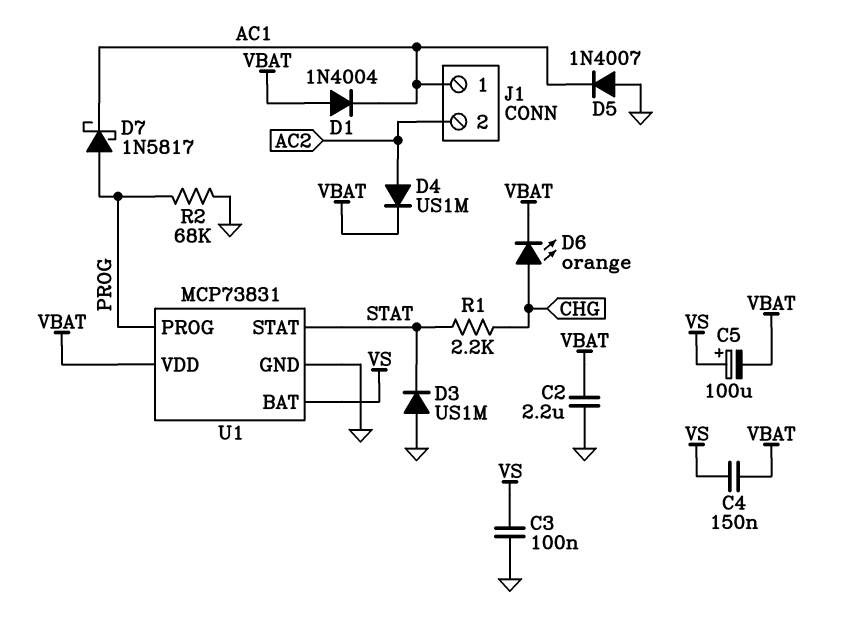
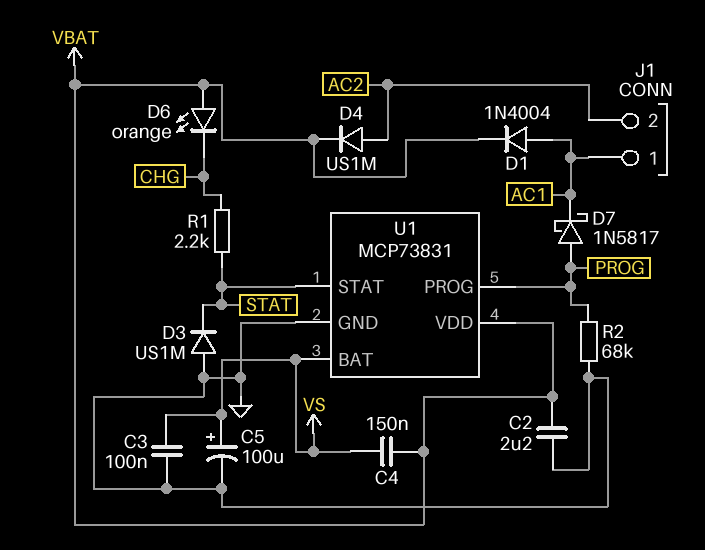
C5: 100uF (plus VS, minus VBAT) -> 100uF (plus VS, minus GND)
D1: diode 1N4004 (A VBAT, K AC1) -> diode 1N4004 (A AC1, K VBAT)
D5: diode 1N4007 (A GND, K AC1) -> none
D6: LED orange (A CHG, K VBAT) -> LED orange (A VBAT, K CHG)

